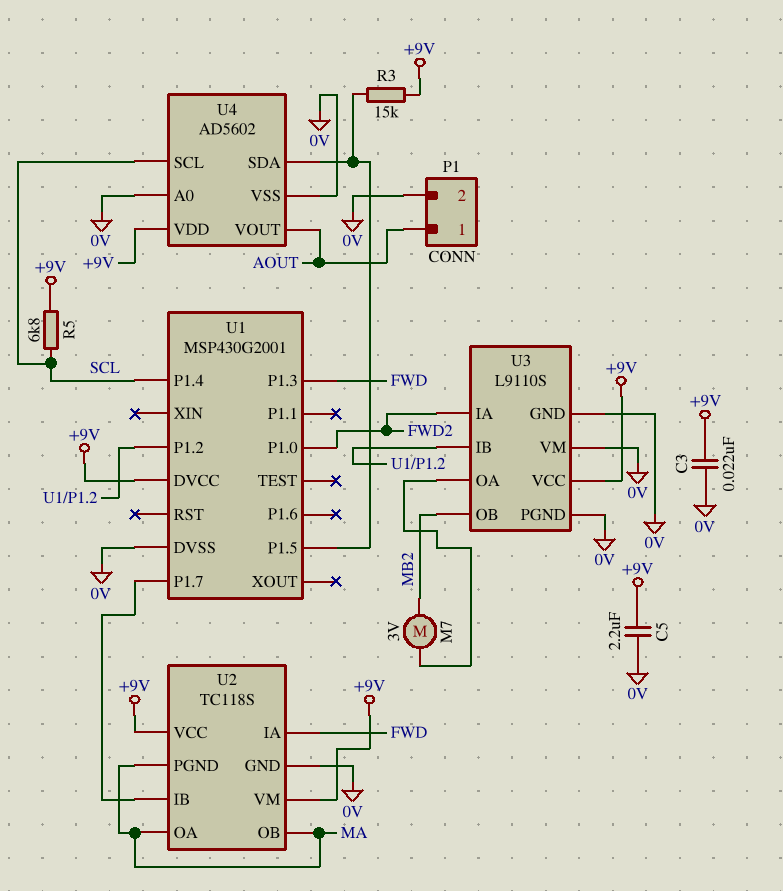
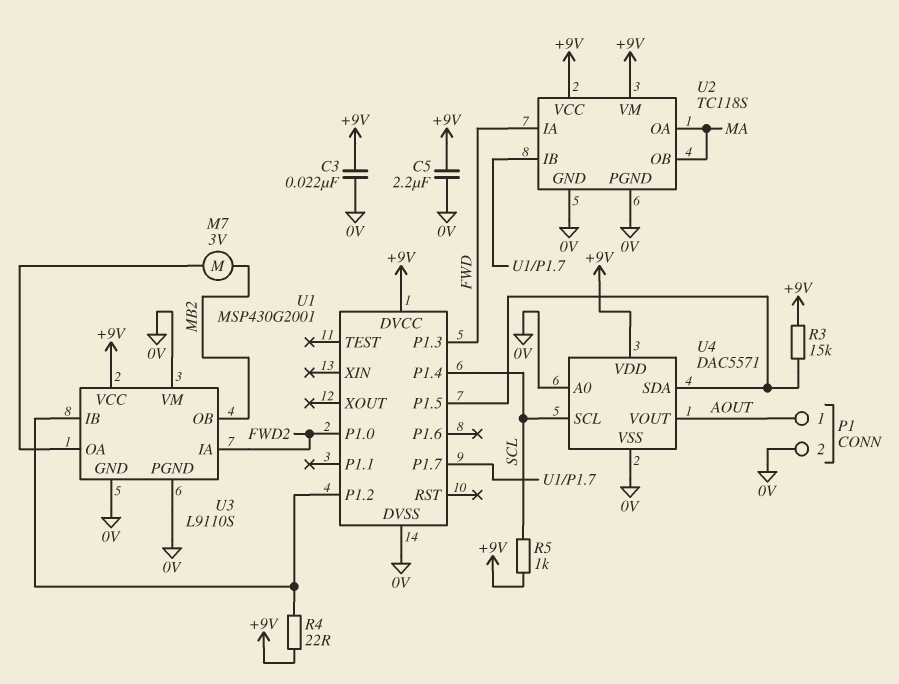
R4: none -> 22 (+9V, U1/P1.2)
R5: 6.8k (+9V, SCL) -> 1k (+9V, SCL)
U2 pin PGND: MA -> 0V
U4: AD5602 -> DAC5571

